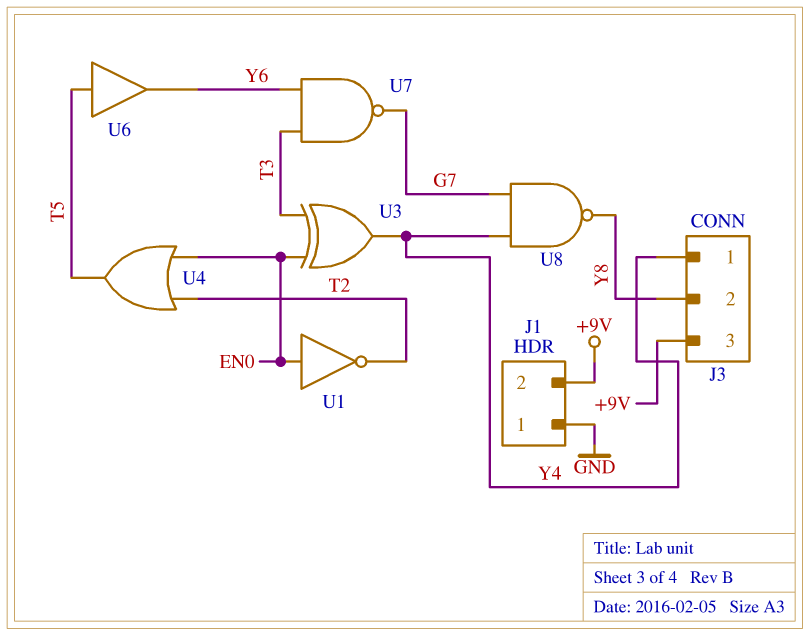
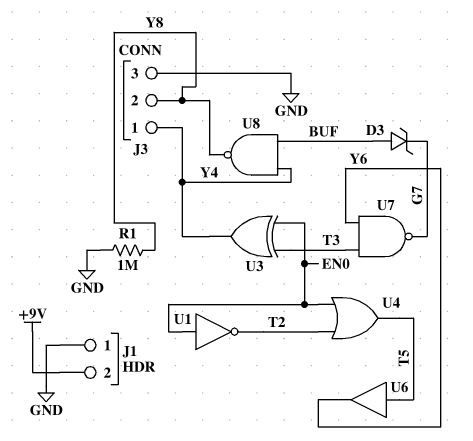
D3: none -> zener (A BUF, K G7)
J3 pin 3: +9V -> GND
R1: none -> 1M (GND, Y8)
U8: NAND (in G7, in Y4, out Y8) -> NAND (in BUF, in Y4, out Y8)

